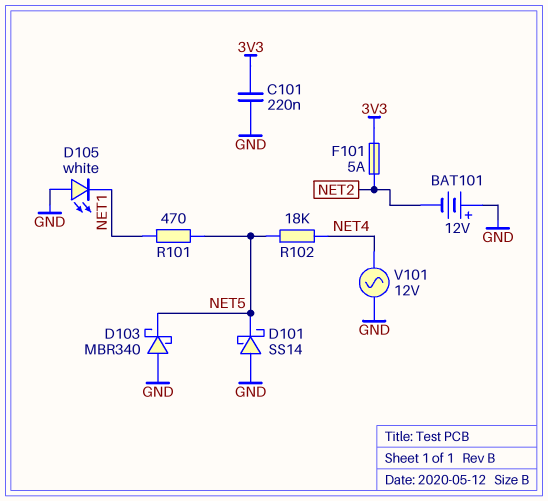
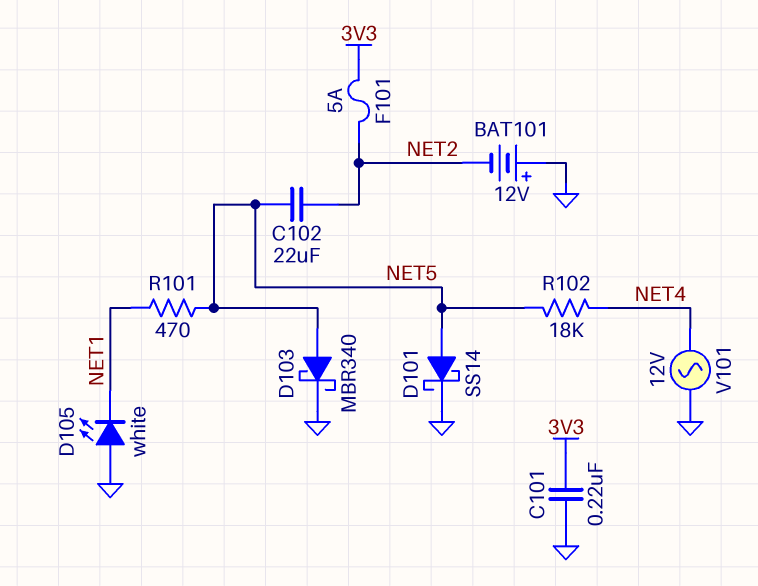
C102: none -> 22uF (NET2, NET5)
D101: schottky SS14 (A GND, K NET5) -> schottky SS14 (A NET5, K GND)
D103: schottky MBR340 (A GND, K NET5) -> schottky MBR340 (A NET5, K GND)

